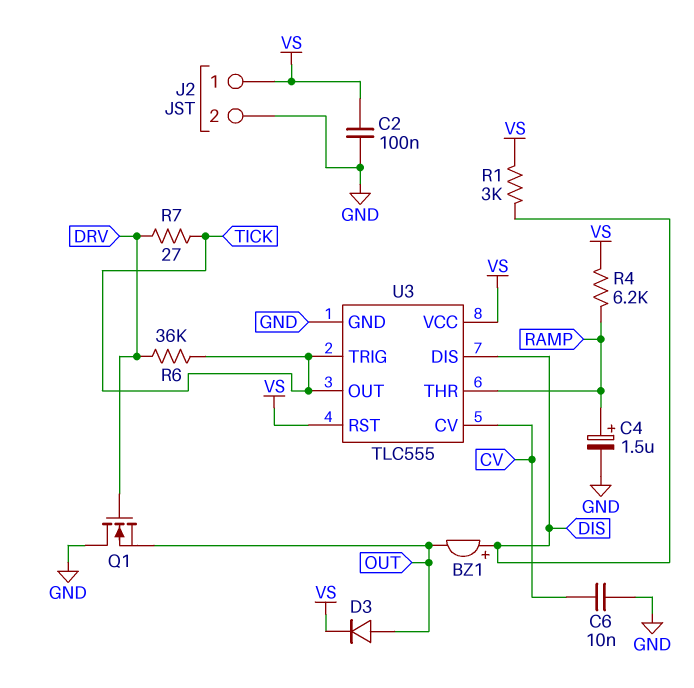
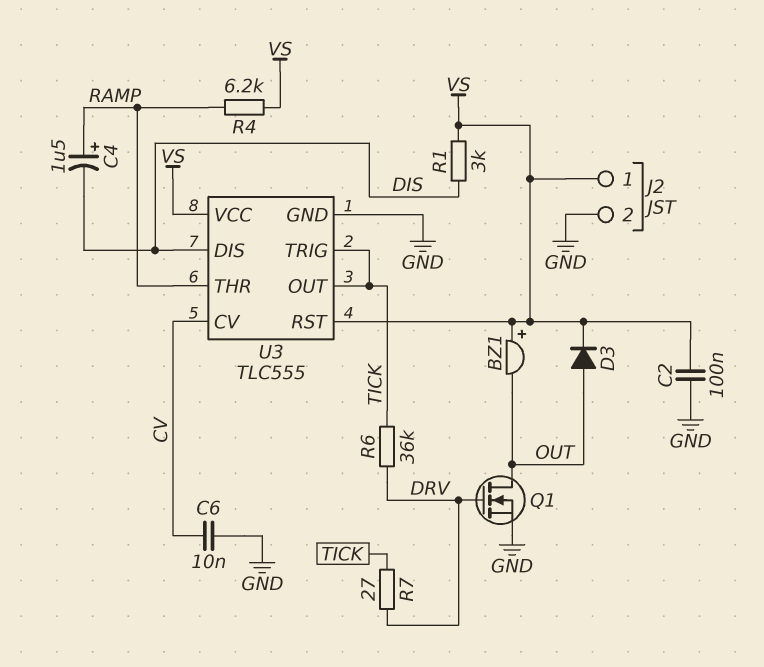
BZ1: buzzer (plus DIS, minus OUT) -> buzzer (plus VS, minus OUT)
C4: 1.5uF (plus RAMP, minus GND) -> 1.5uF (plus RAMP, minus DIS)
Q1: NMOS (G DRV, D GND, S OUT) -> NMOS (G DRV, D OUT, S GND)

